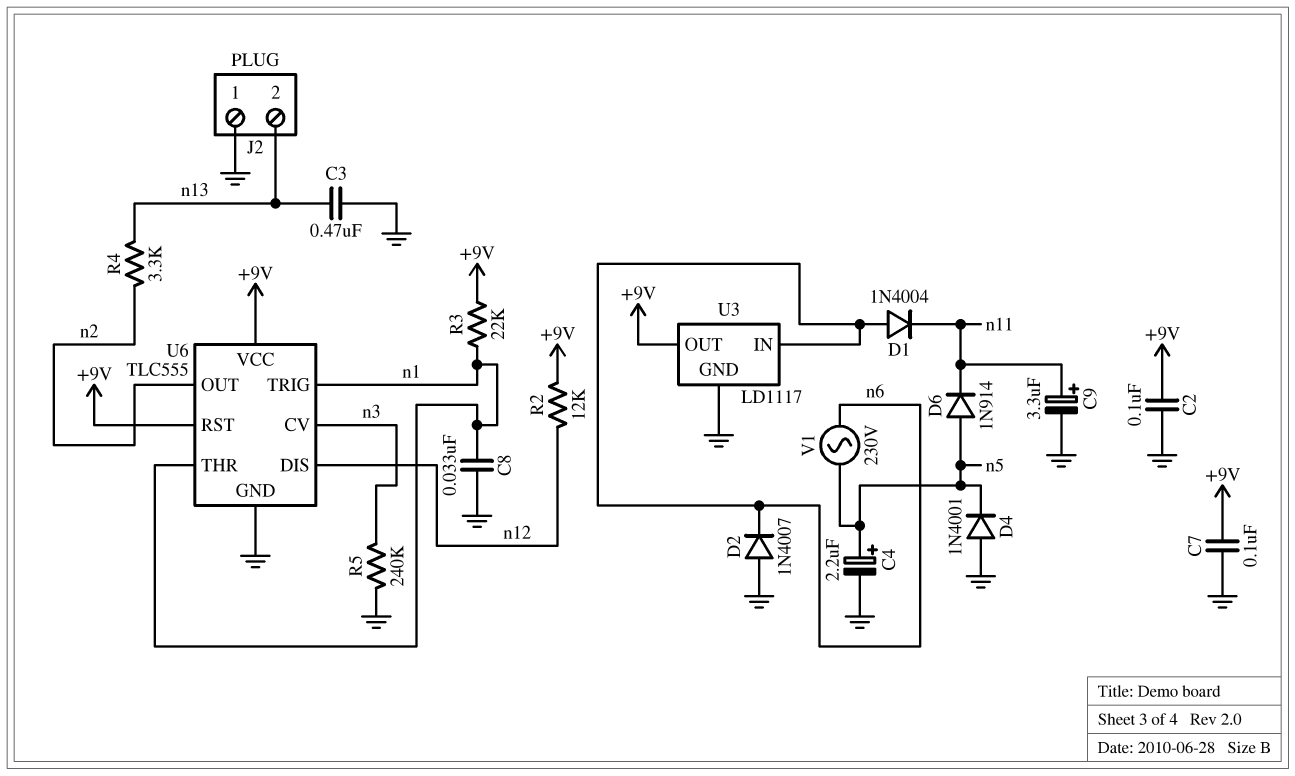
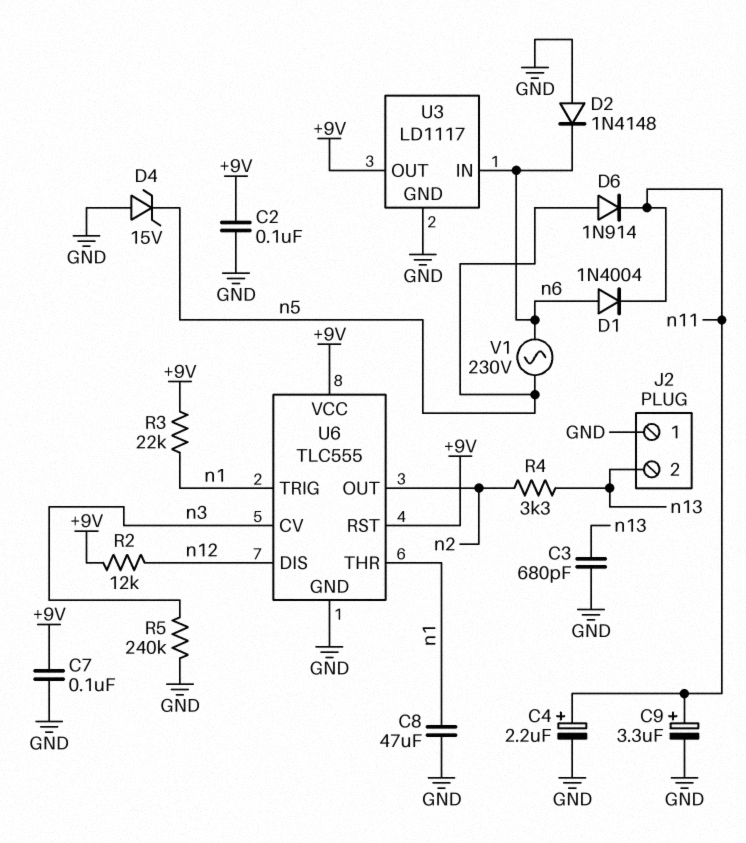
C3: 470nF (GND, n13) -> 680pF (GND, n13)
C4: 2.2uF (plus n5, minus GND) -> 2.2uF (plus n11, minus GND)
C8: 33nF (GND, n1) -> 47uF (GND, n1)
D2: diode 1N4007 (A GND, K n6) -> diode 1N4148 (A GND, K n6)
D4: diode 1N4001 (A GND, K n5) -> zener 15V (A GND, K n5)

